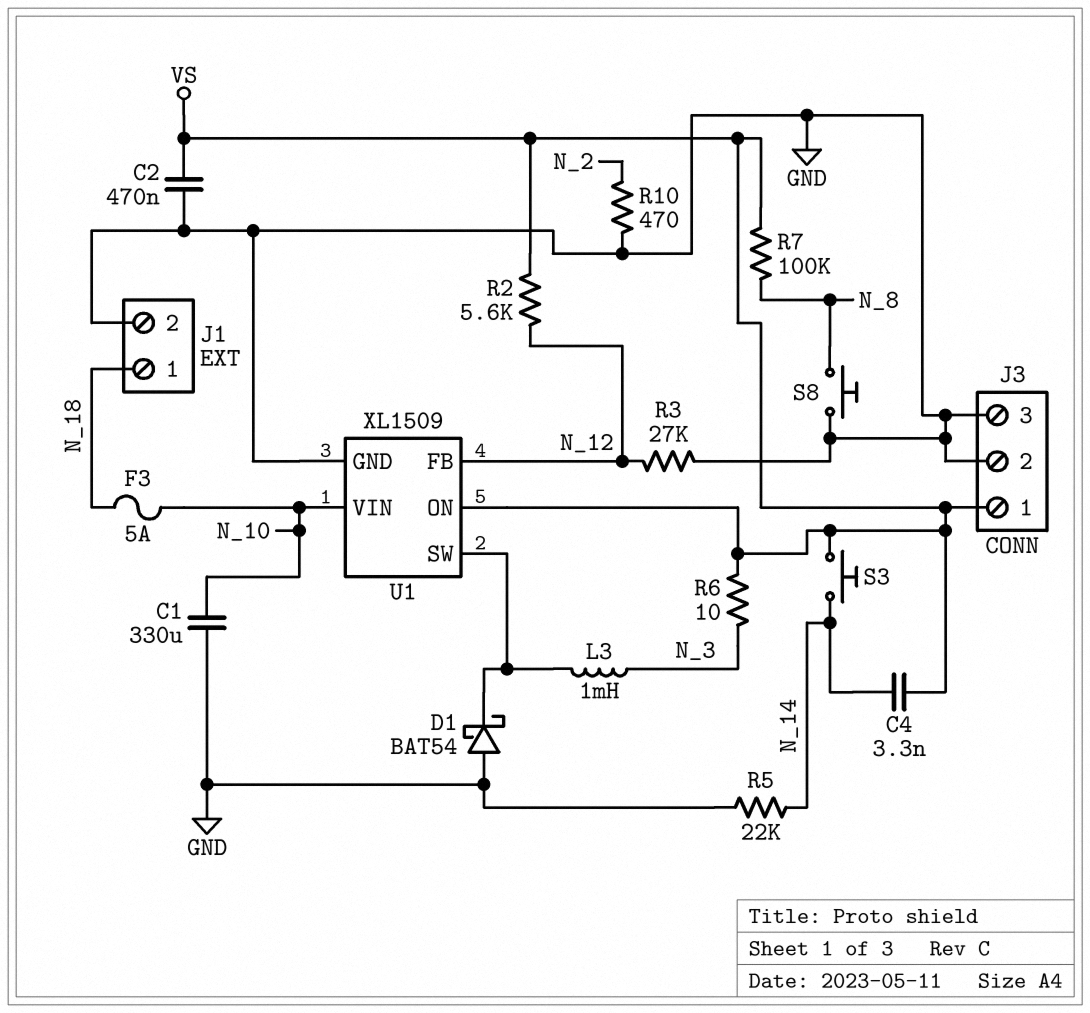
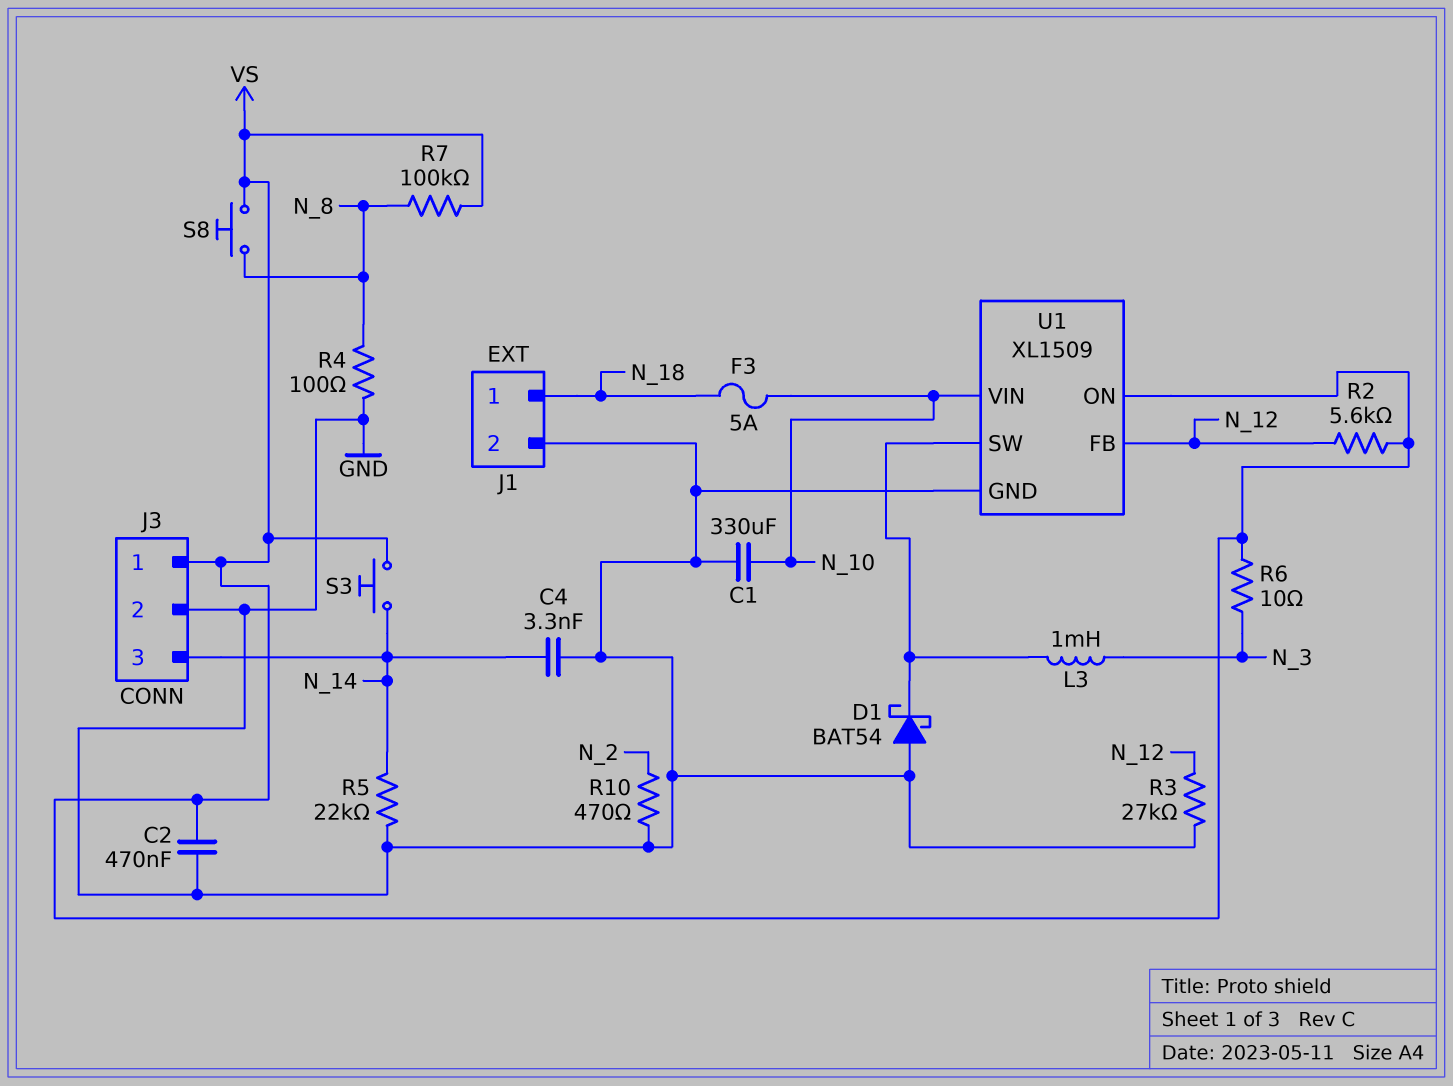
C4: 3.3nF (N_14, VS) -> 3.3nF (GND, N_14)
J3 pin 3: GND -> N_14
R4: none -> 100 (GND, N_8)
S8: button (GND, N_8) -> button (N_8, VS)

